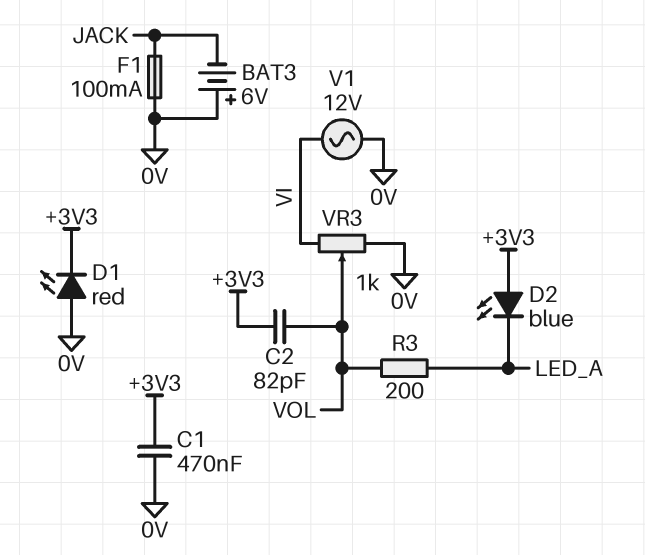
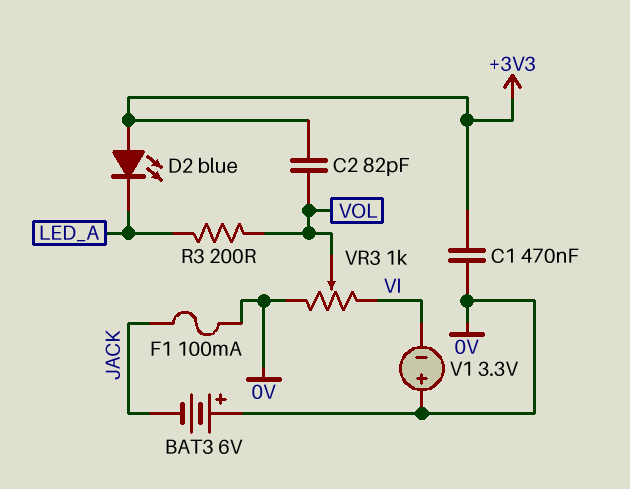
D1: LED red (A 0V, K +3V3) -> none
V1: AC 12V (0V, VI) -> 3.3V (plus 0V, minus VI)

